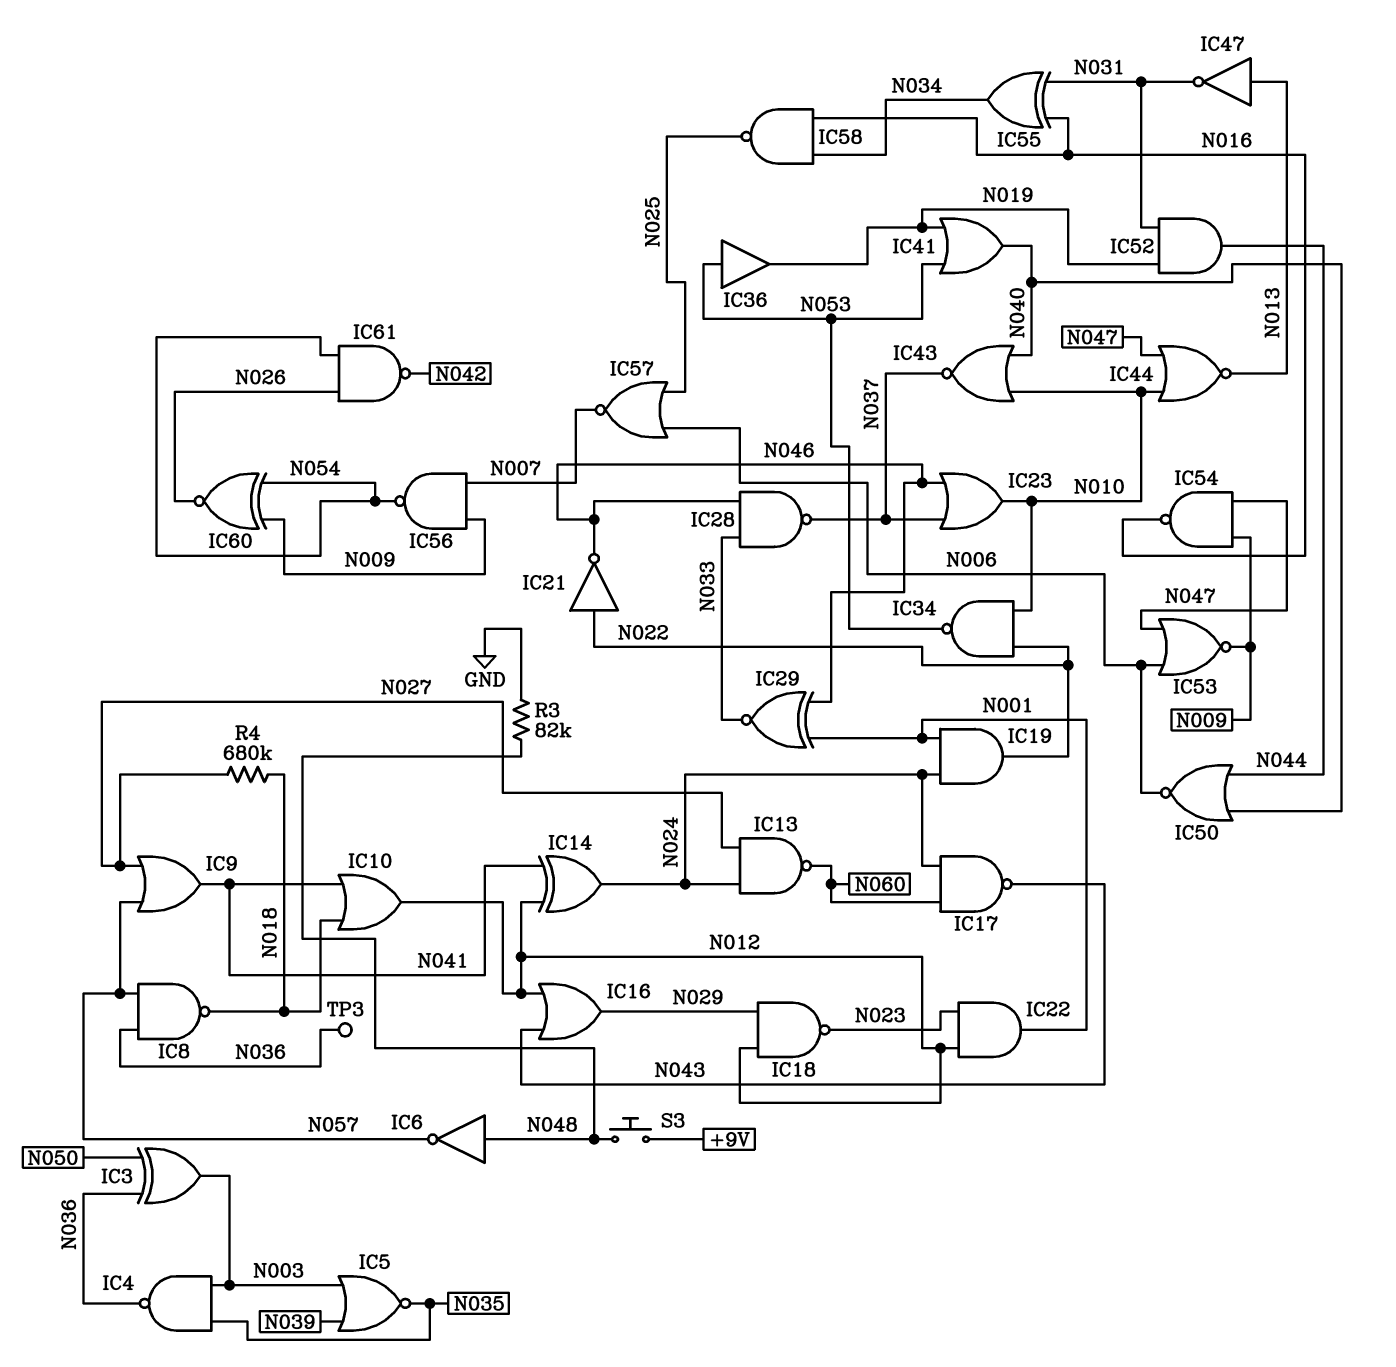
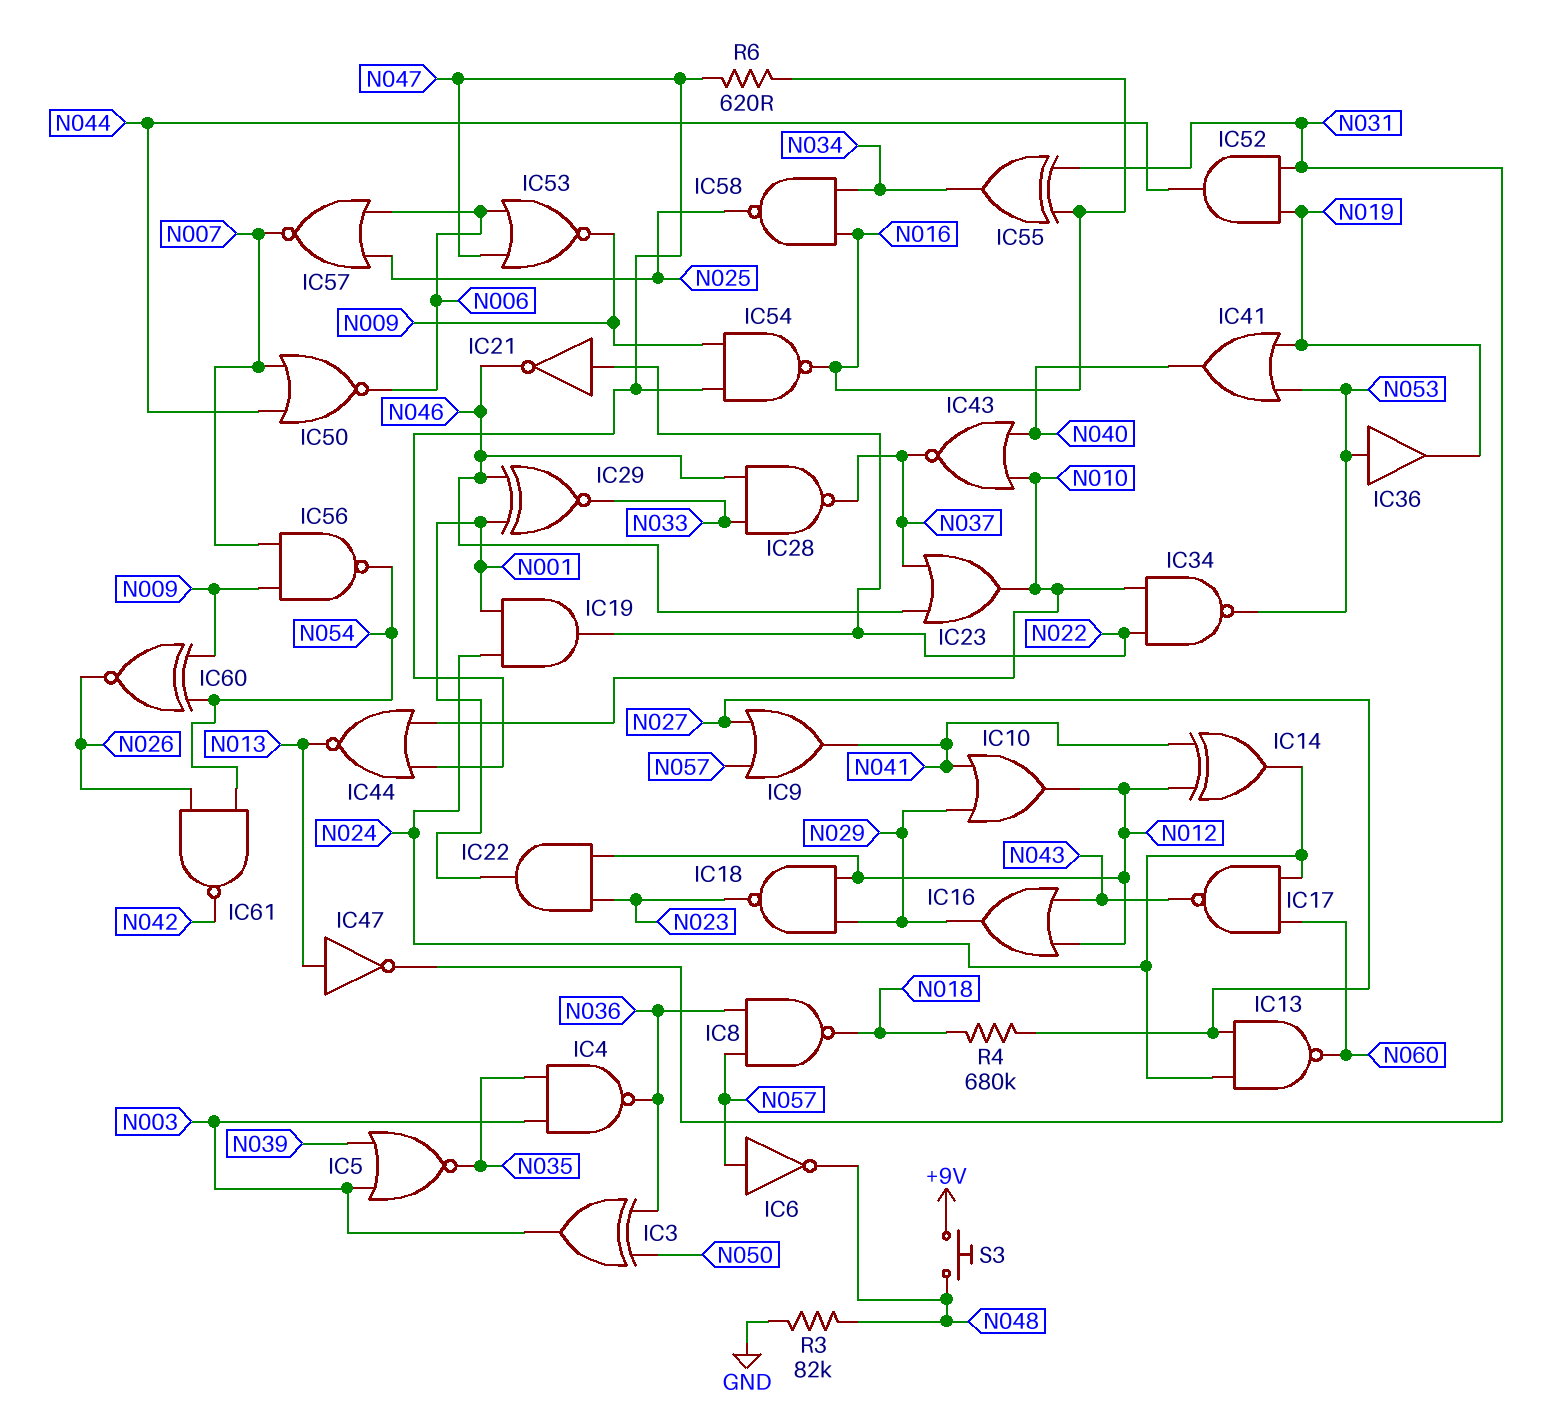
IC6: NOT (in N048, out N057) -> NOT (in N057, out N048)
IC10: OR (in N018, in N041, out N012) -> OR (in N029, in N041, out N012)
IC50: NOR (in N040, in N044, out N006) -> NOR (in N007, in N044, out N006)
R6: none -> 620 (N016, N047)
TP3: test point (N036) -> none

